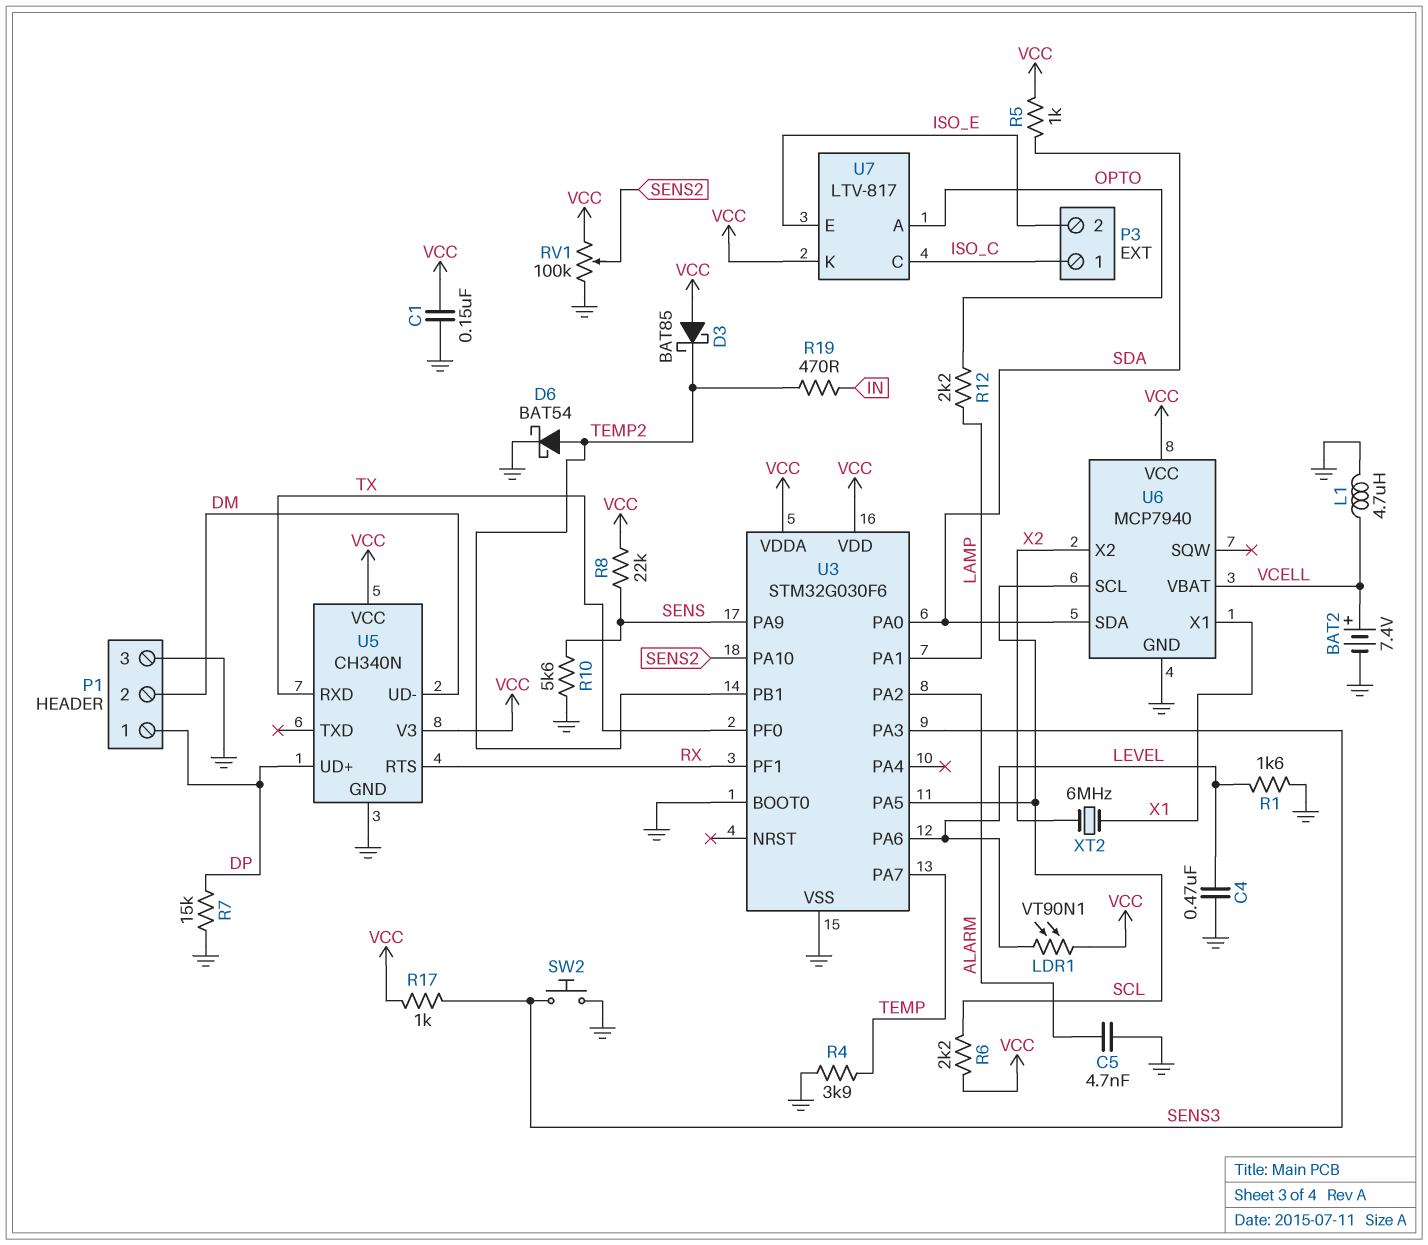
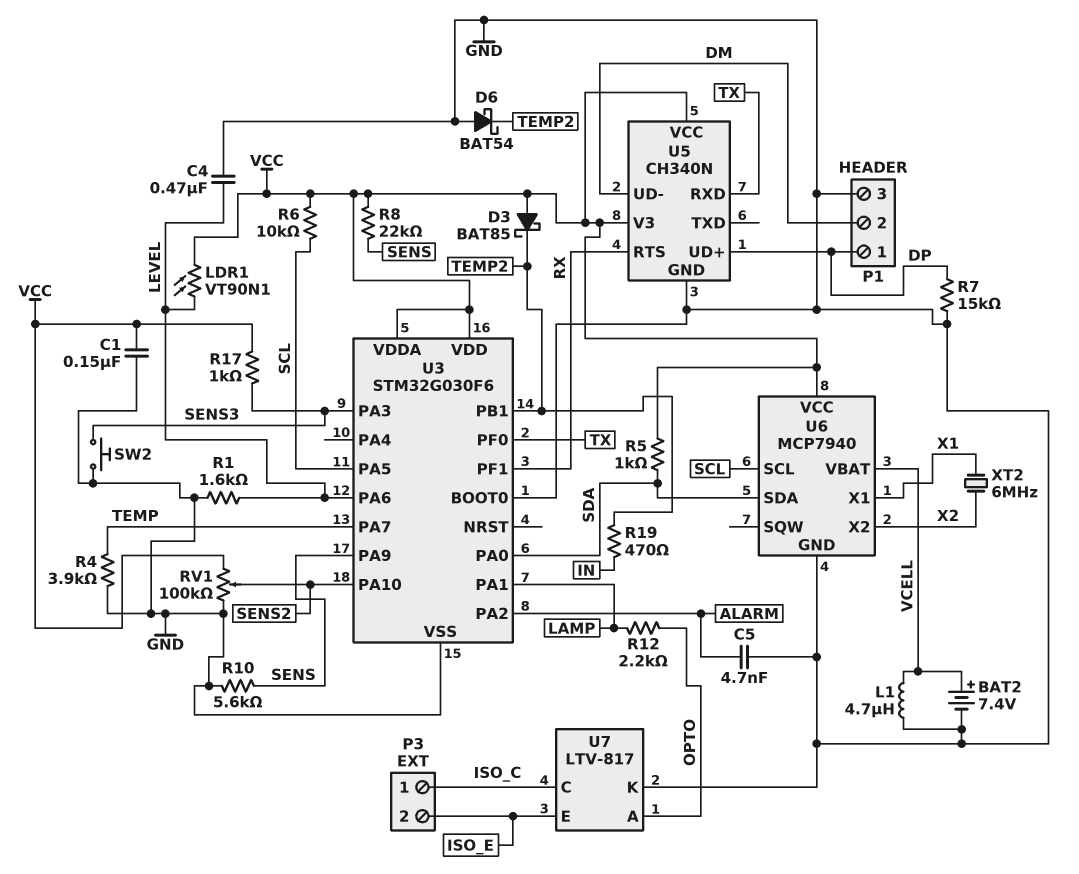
D6: schottky BAT54 (A TEMP2, K GND) -> schottky BAT54 (A GND, K TEMP2)
R6: 2.2k (SCL, VCC) -> 10k (SCL, VCC)
U7 pin K: VCC -> GND

